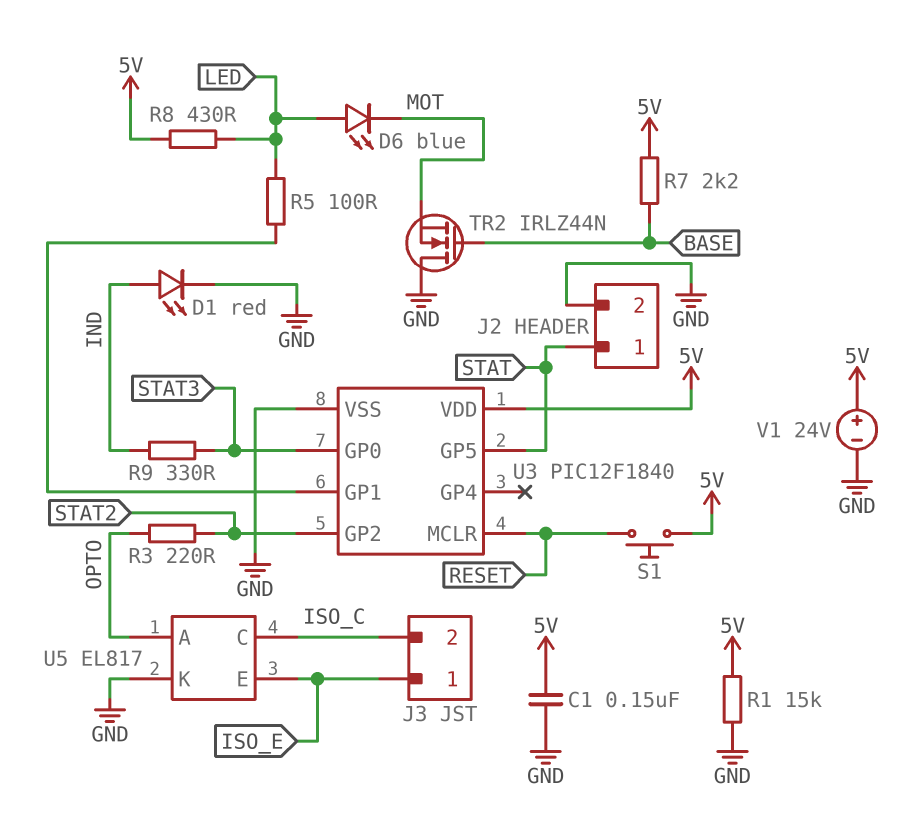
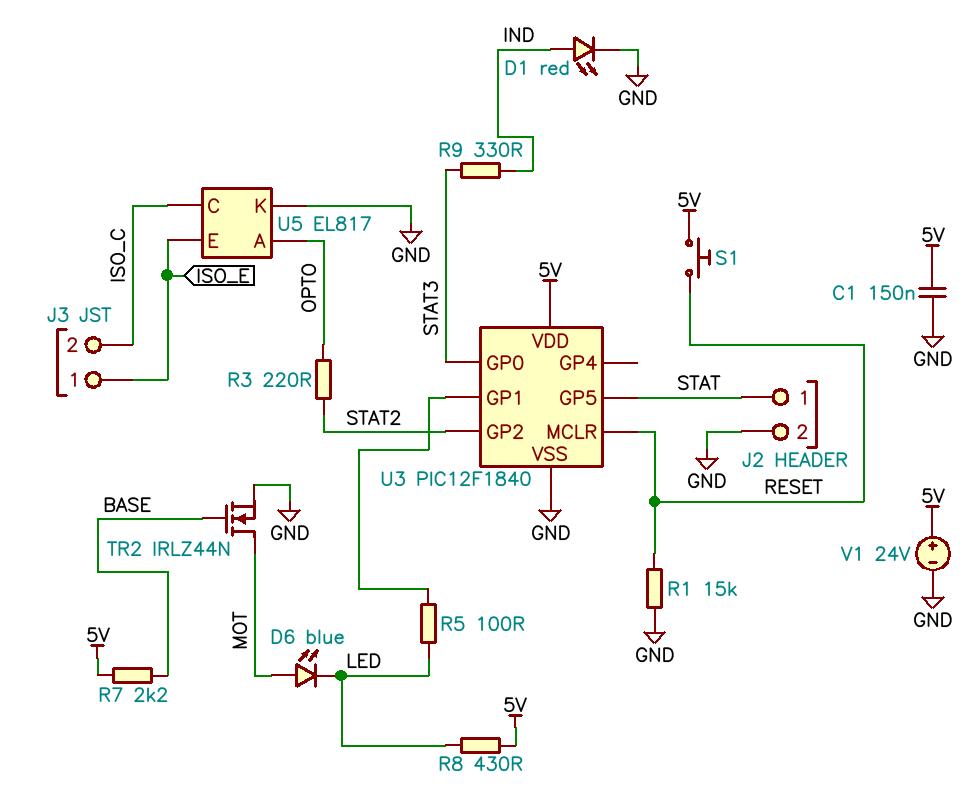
D6: LED blue (A LED, K MOT) -> LED blue (A MOT, K LED)
R1: 15k (5V, GND) -> 15k (GND, RESET)
TR2: NMOS IRLZ44N (G BASE, D GND, S MOT) -> NMOS IRLZ44N (G BASE, D MOT, S GND)

